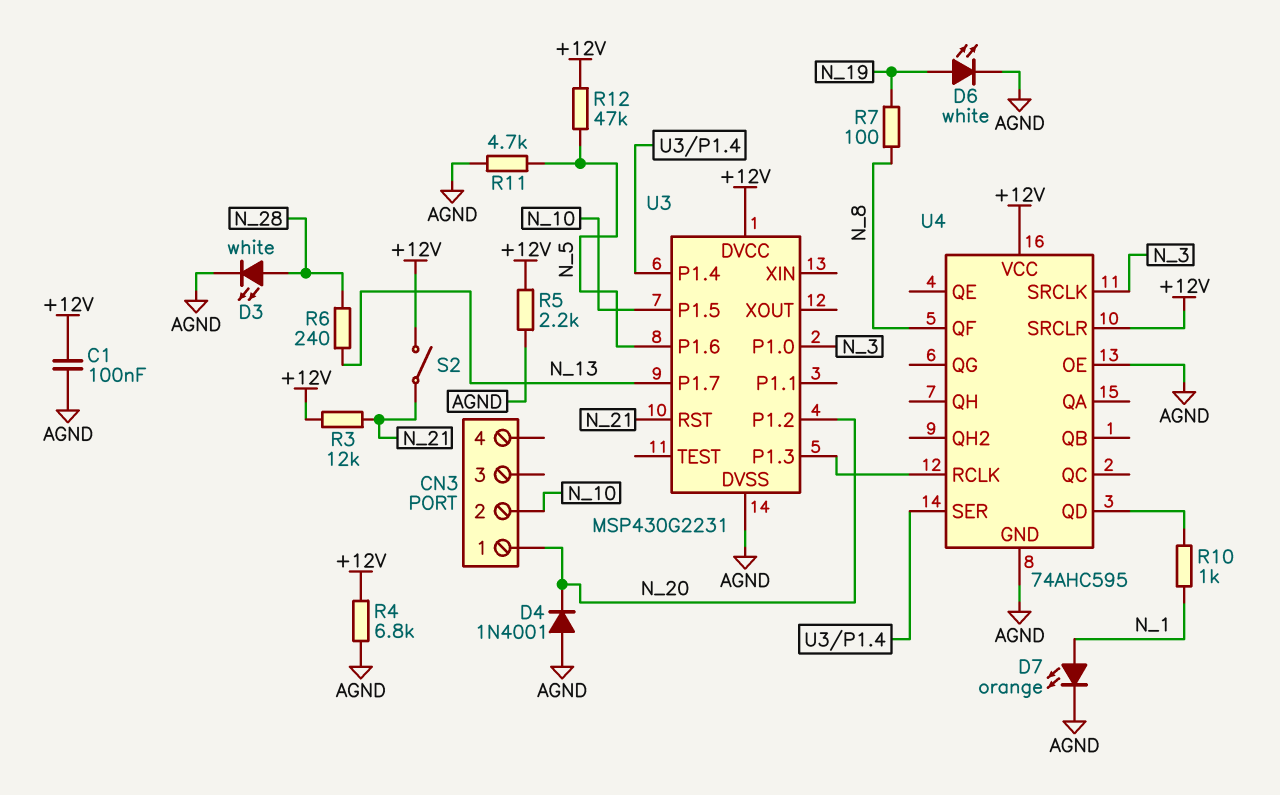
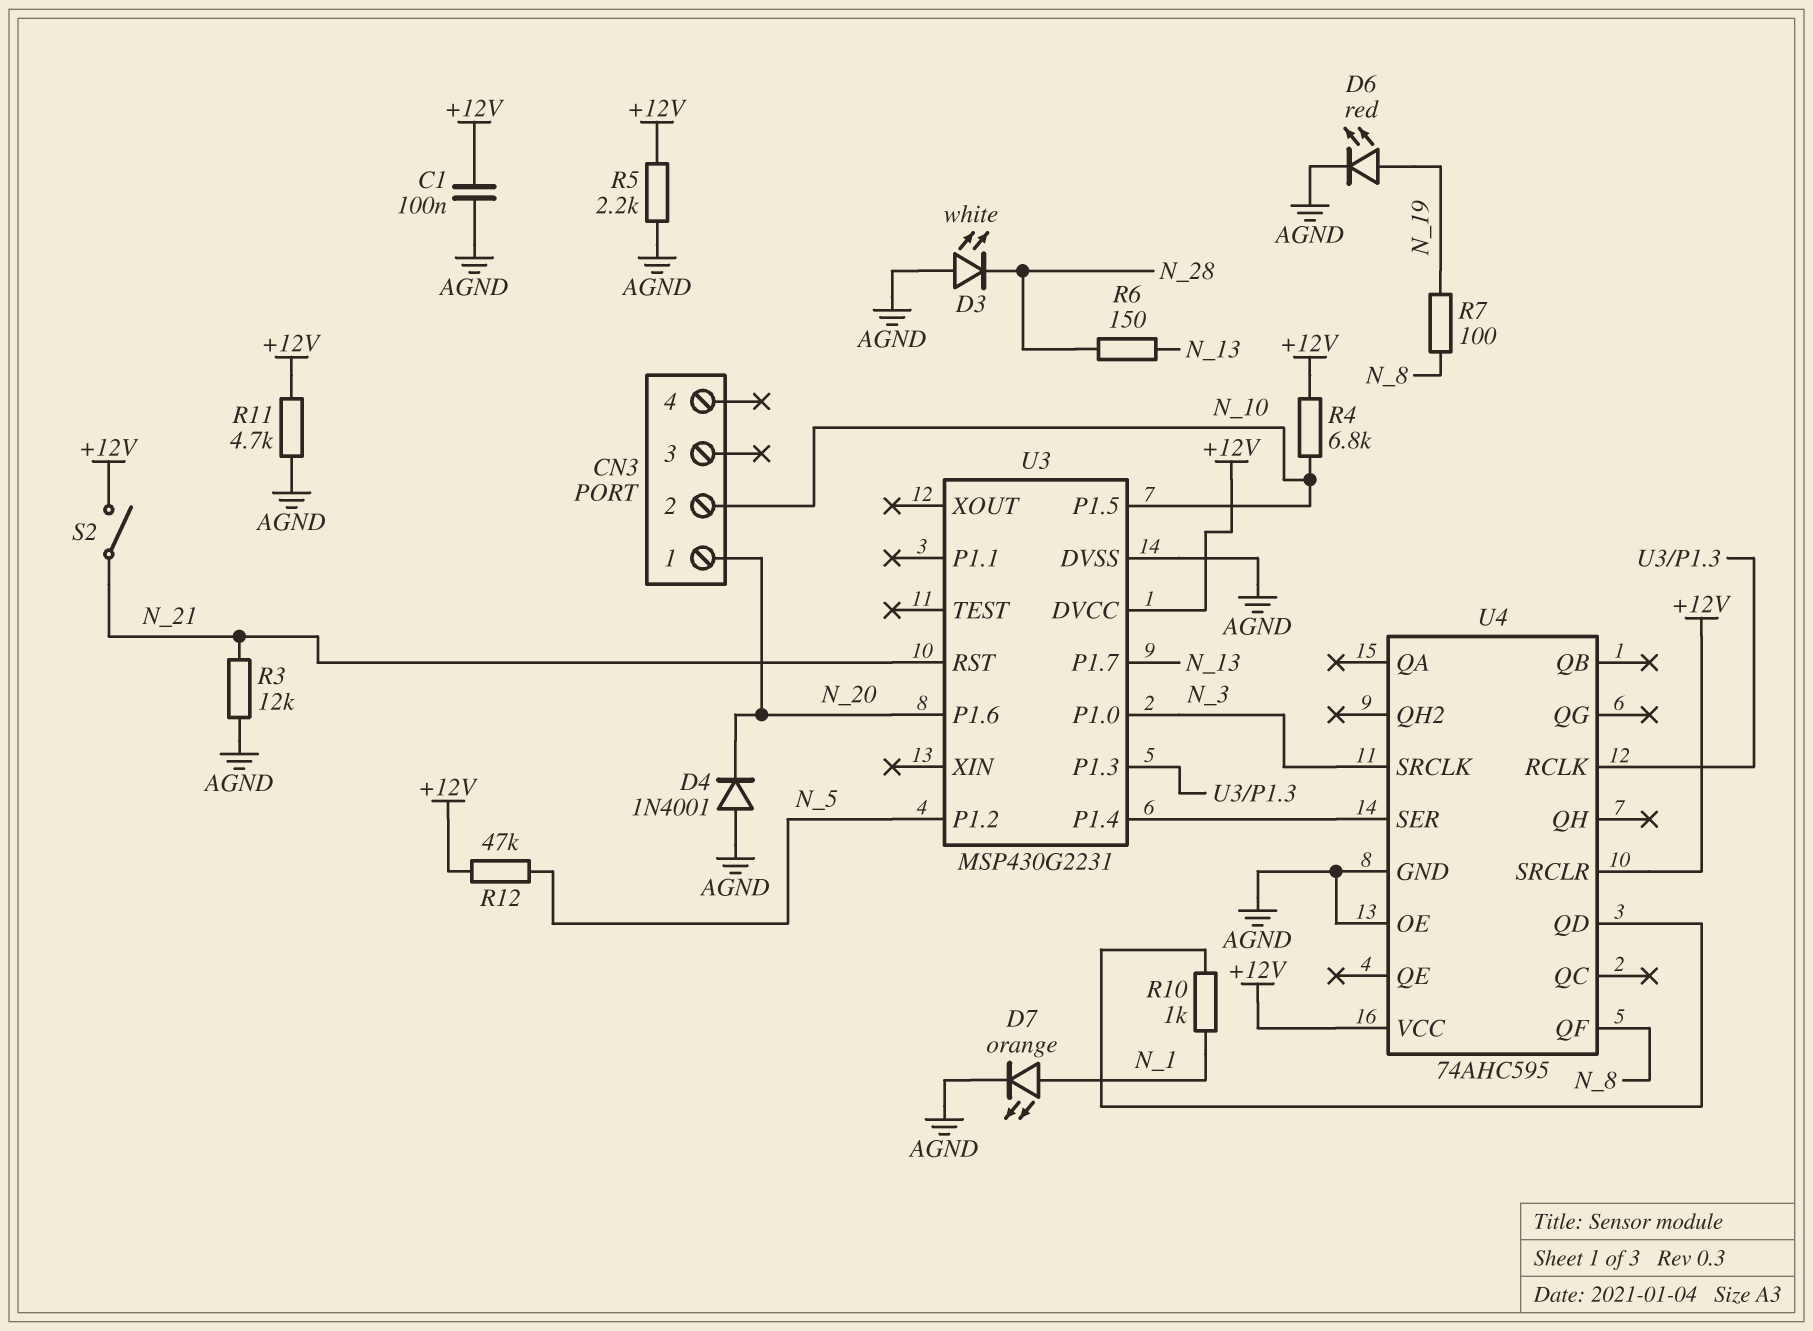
D3: LED white (A N_28, K AGND) -> LED white (A AGND, K N_28)
D6: LED white (A N_19, K AGND) -> LED red (A N_19, K AGND)
R3: 12k (+12V, N_21) -> 12k (AGND, N_21)
R4: 6.8k (+12V, AGND) -> 6.8k (+12V, N_10)
R6: 240 (N_13, N_28) -> 150 (N_13, N_28)
R11: 4.7k (AGND, N_5) -> 4.7k (+12V, AGND)
U3 pin P1.2: N_20 -> N_5
U3 pin P1.6: N_5 -> N_20

